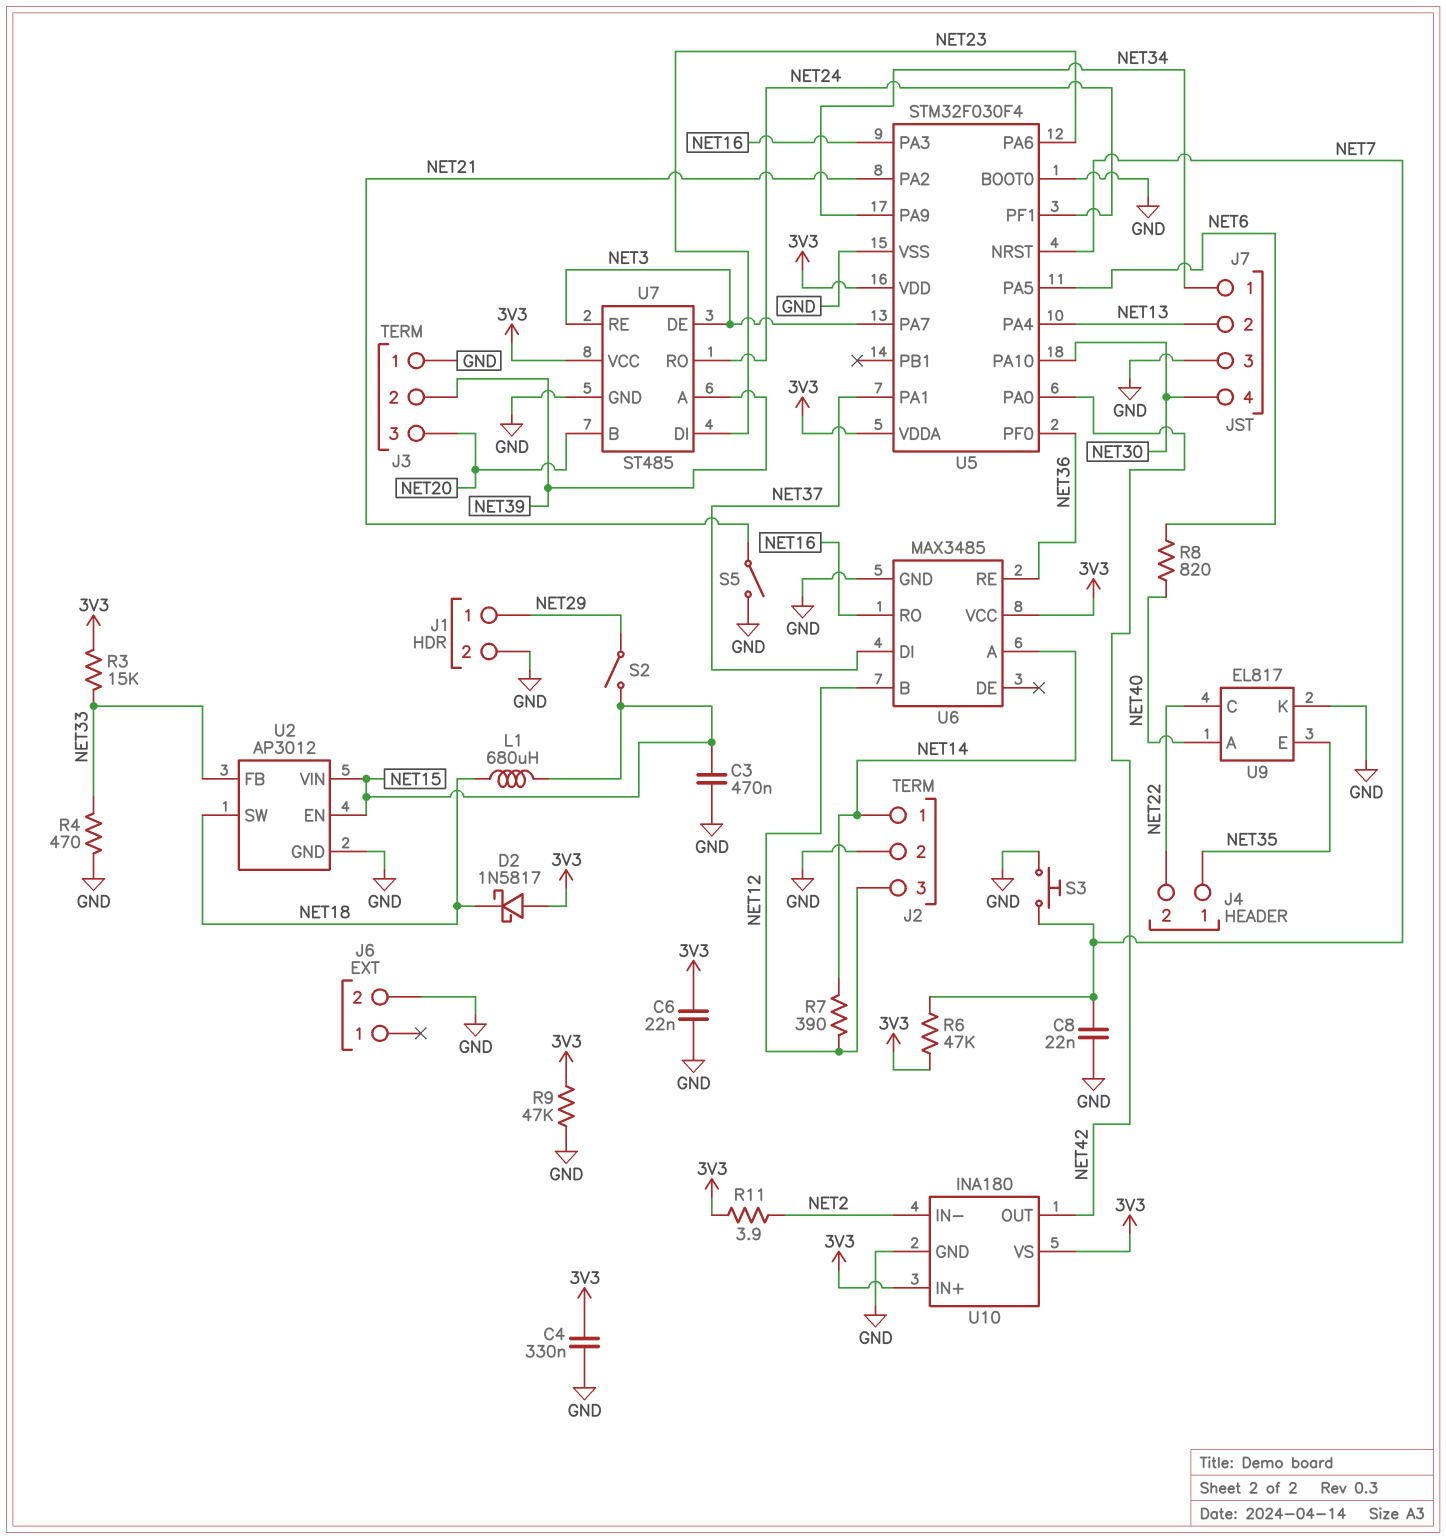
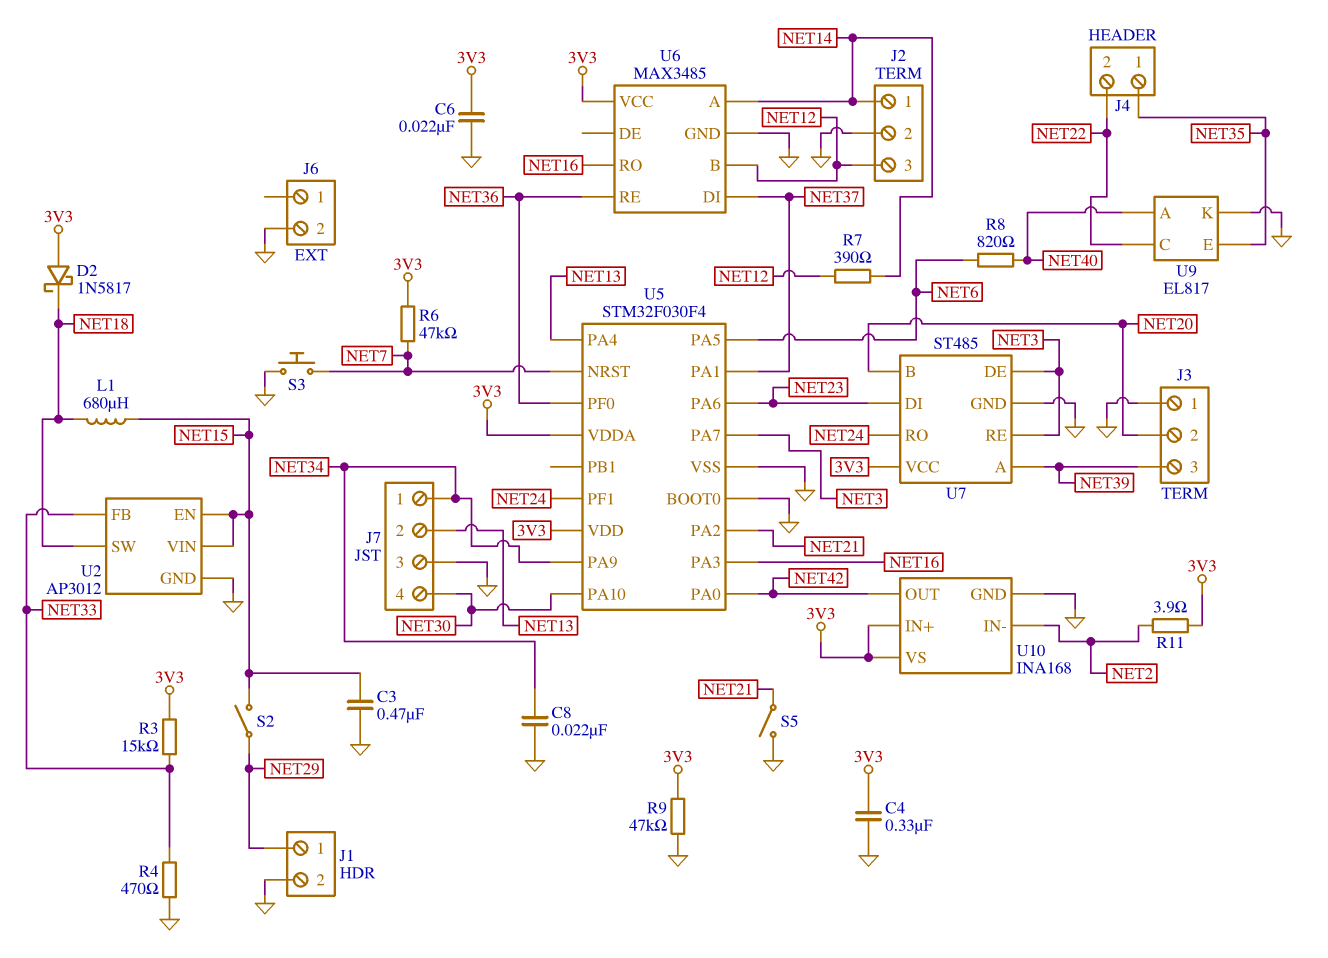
C8: 22nF (GND, NET7) -> 22nF (GND, NET34)
J3 pin 2: NET39 -> NET20
J3 pin 3: NET20 -> NET39
U10: INA180 -> INA168

